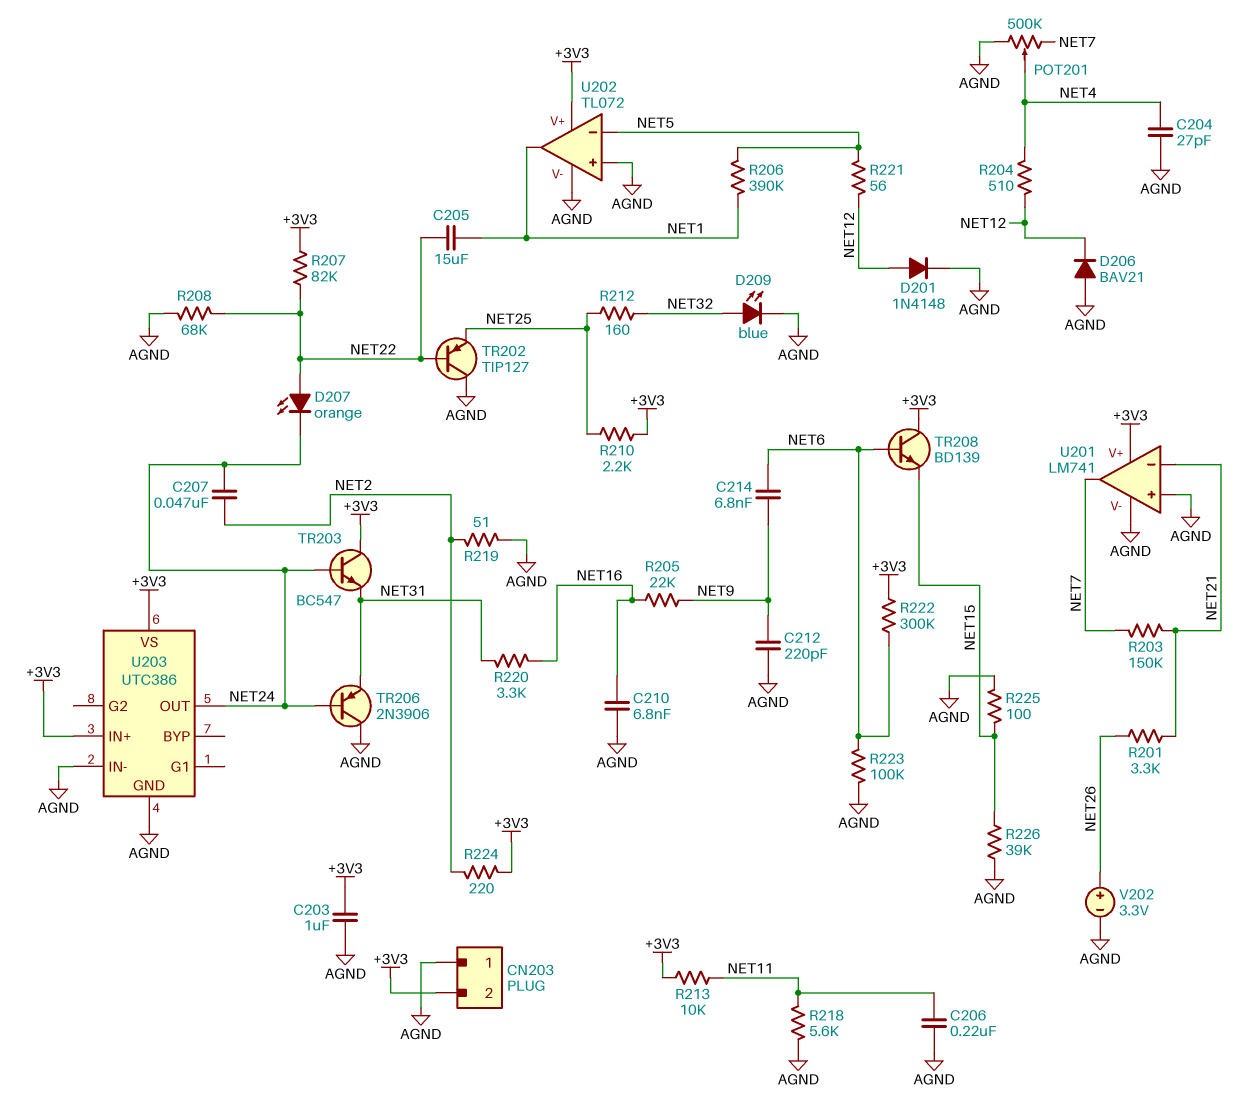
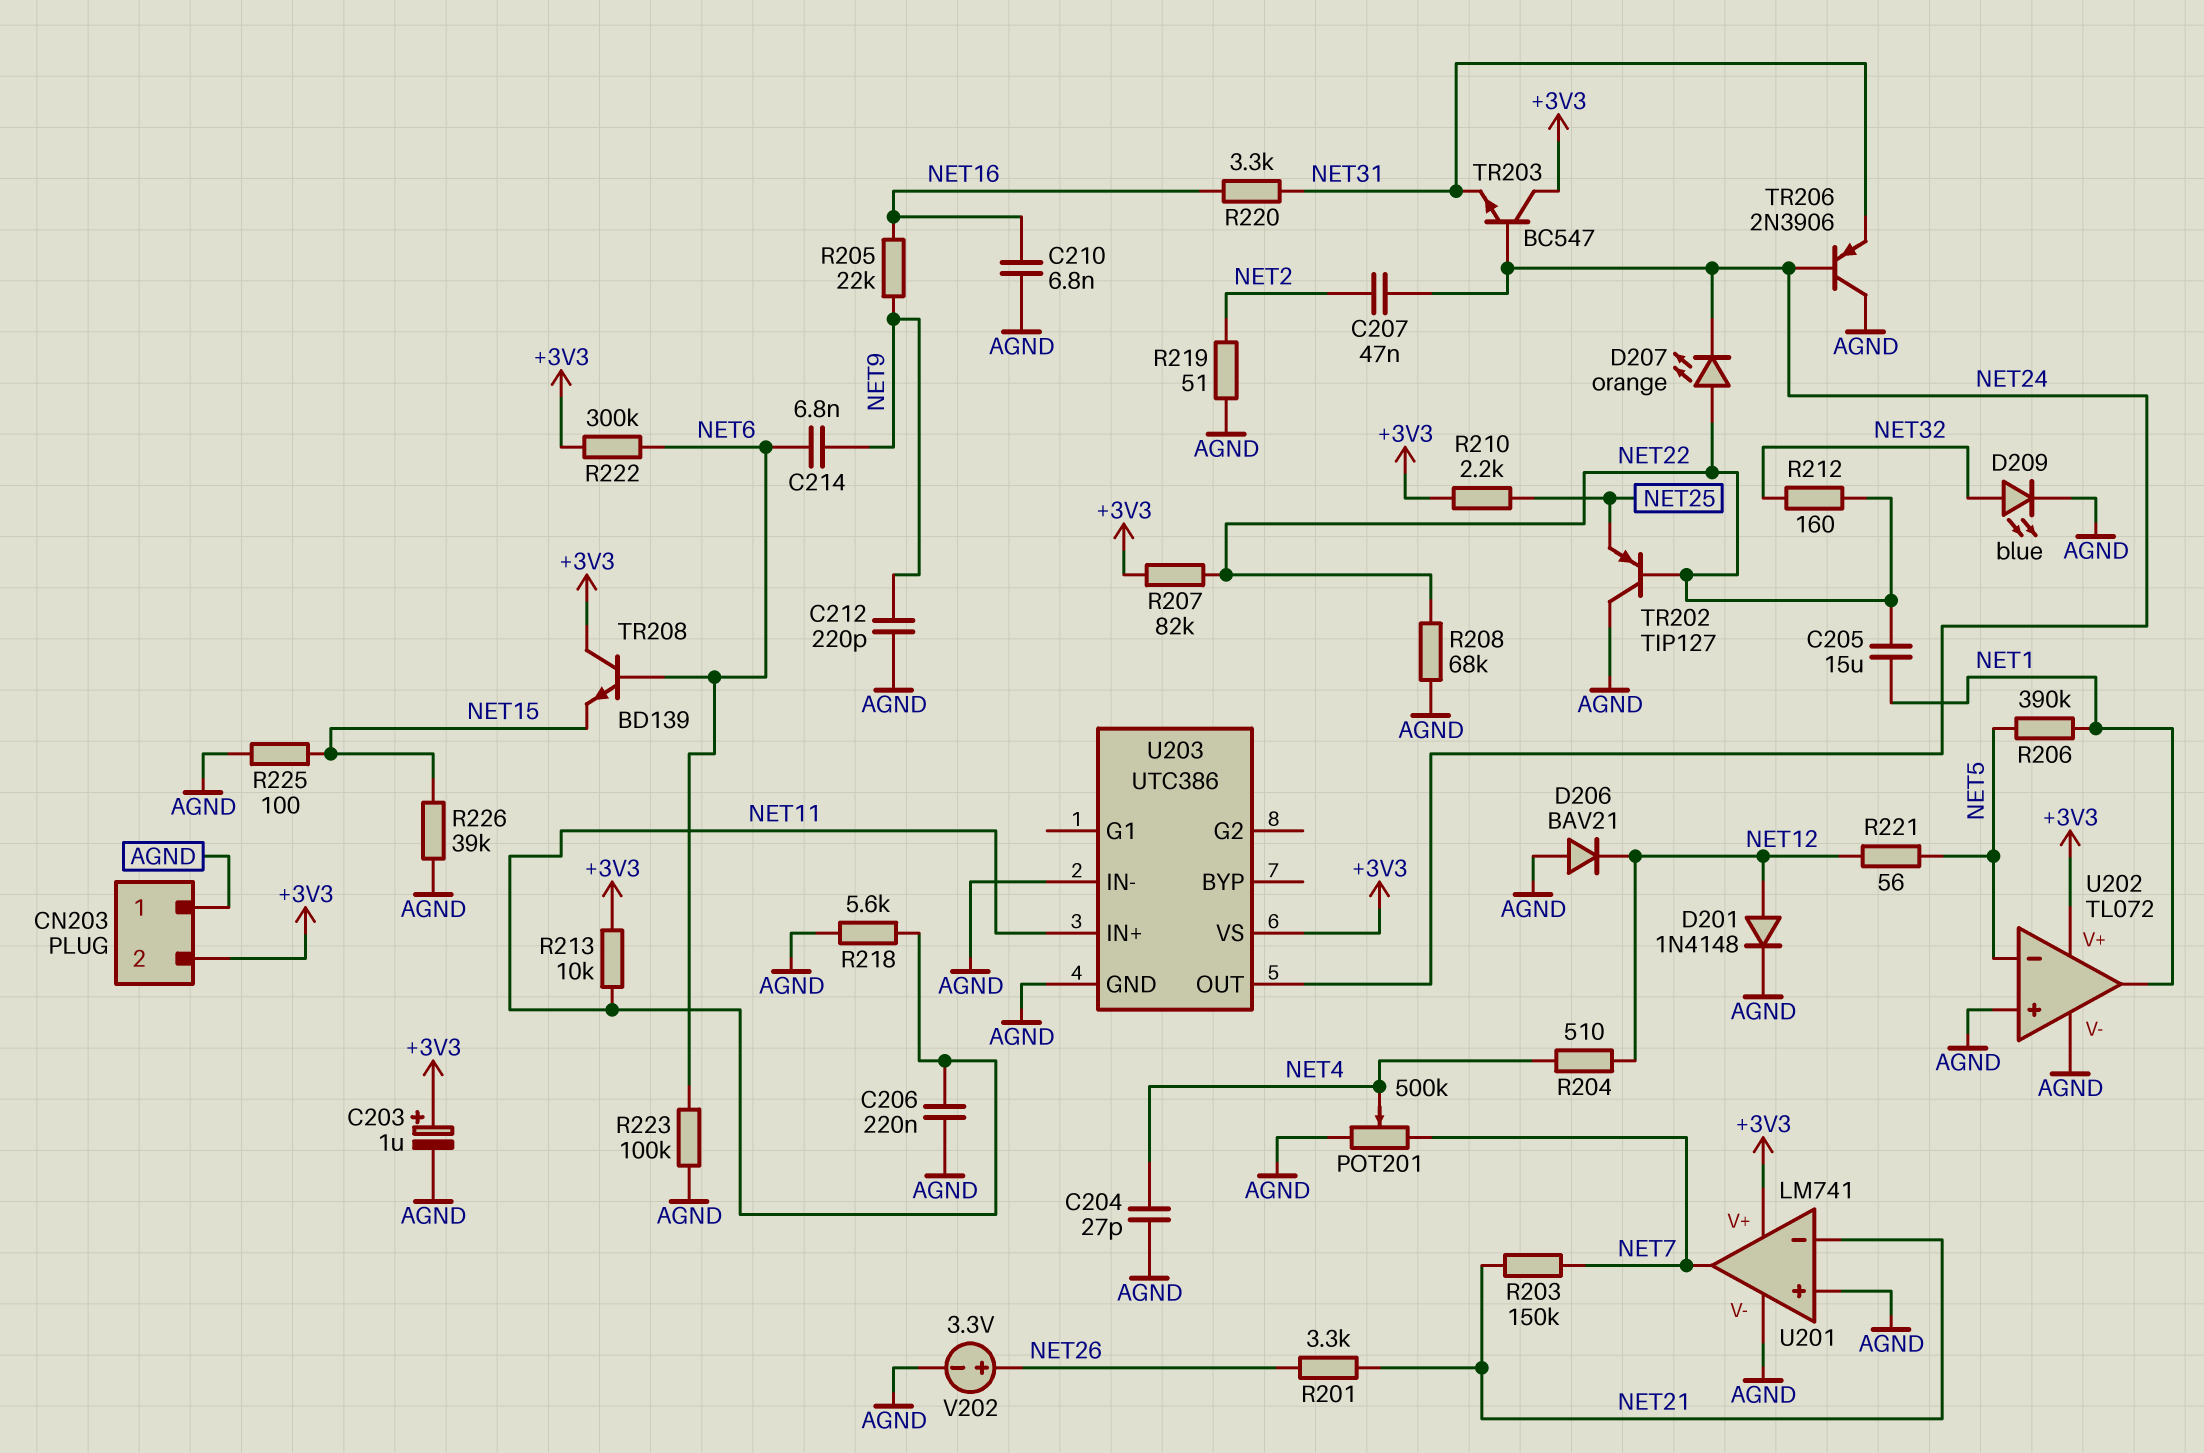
C203: 1uF (+3V3, AGND) -> 1uF (plus +3V3, minus AGND)
R212: 160 (NET25, NET32) -> 160 (NET22, NET32)
R224: 220 (+3V3, NET2) -> none
U203 pin IN+: +3V3 -> NET11

